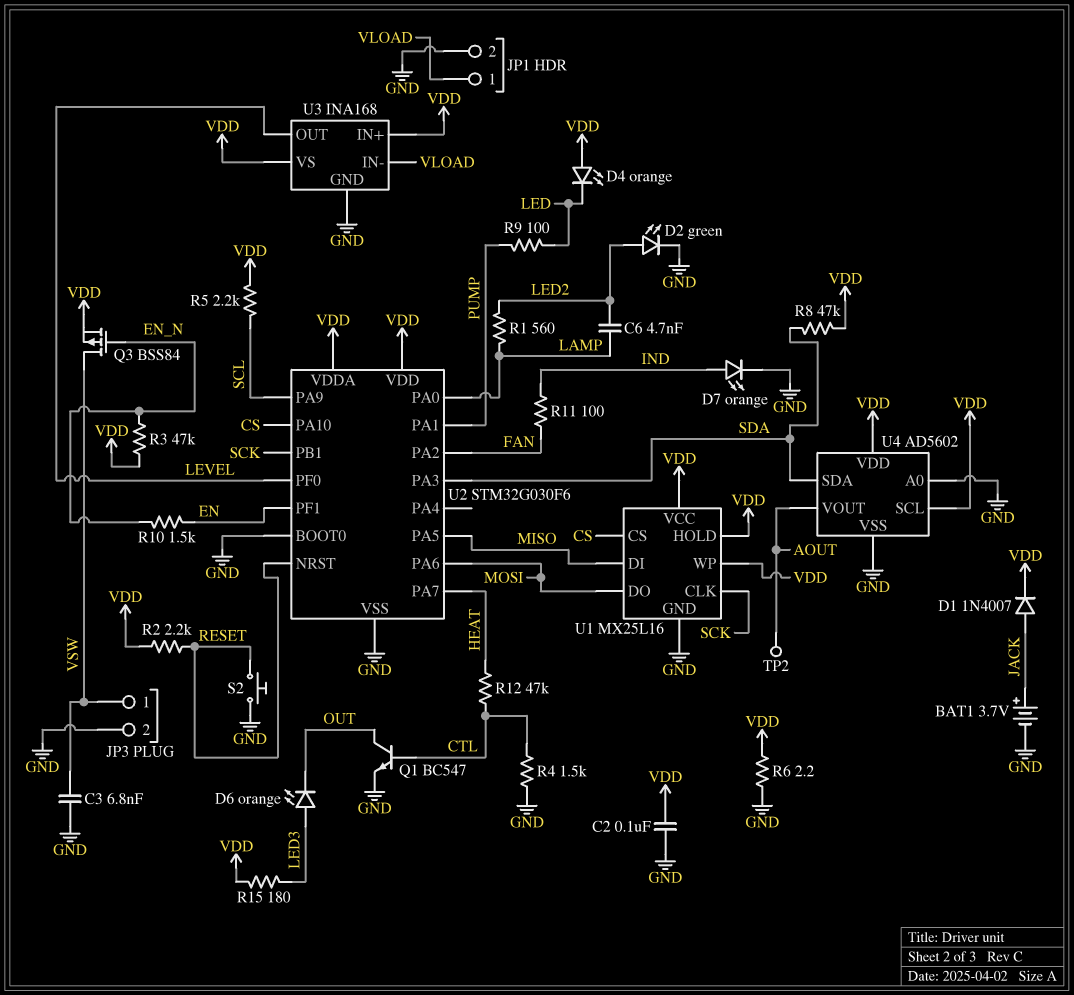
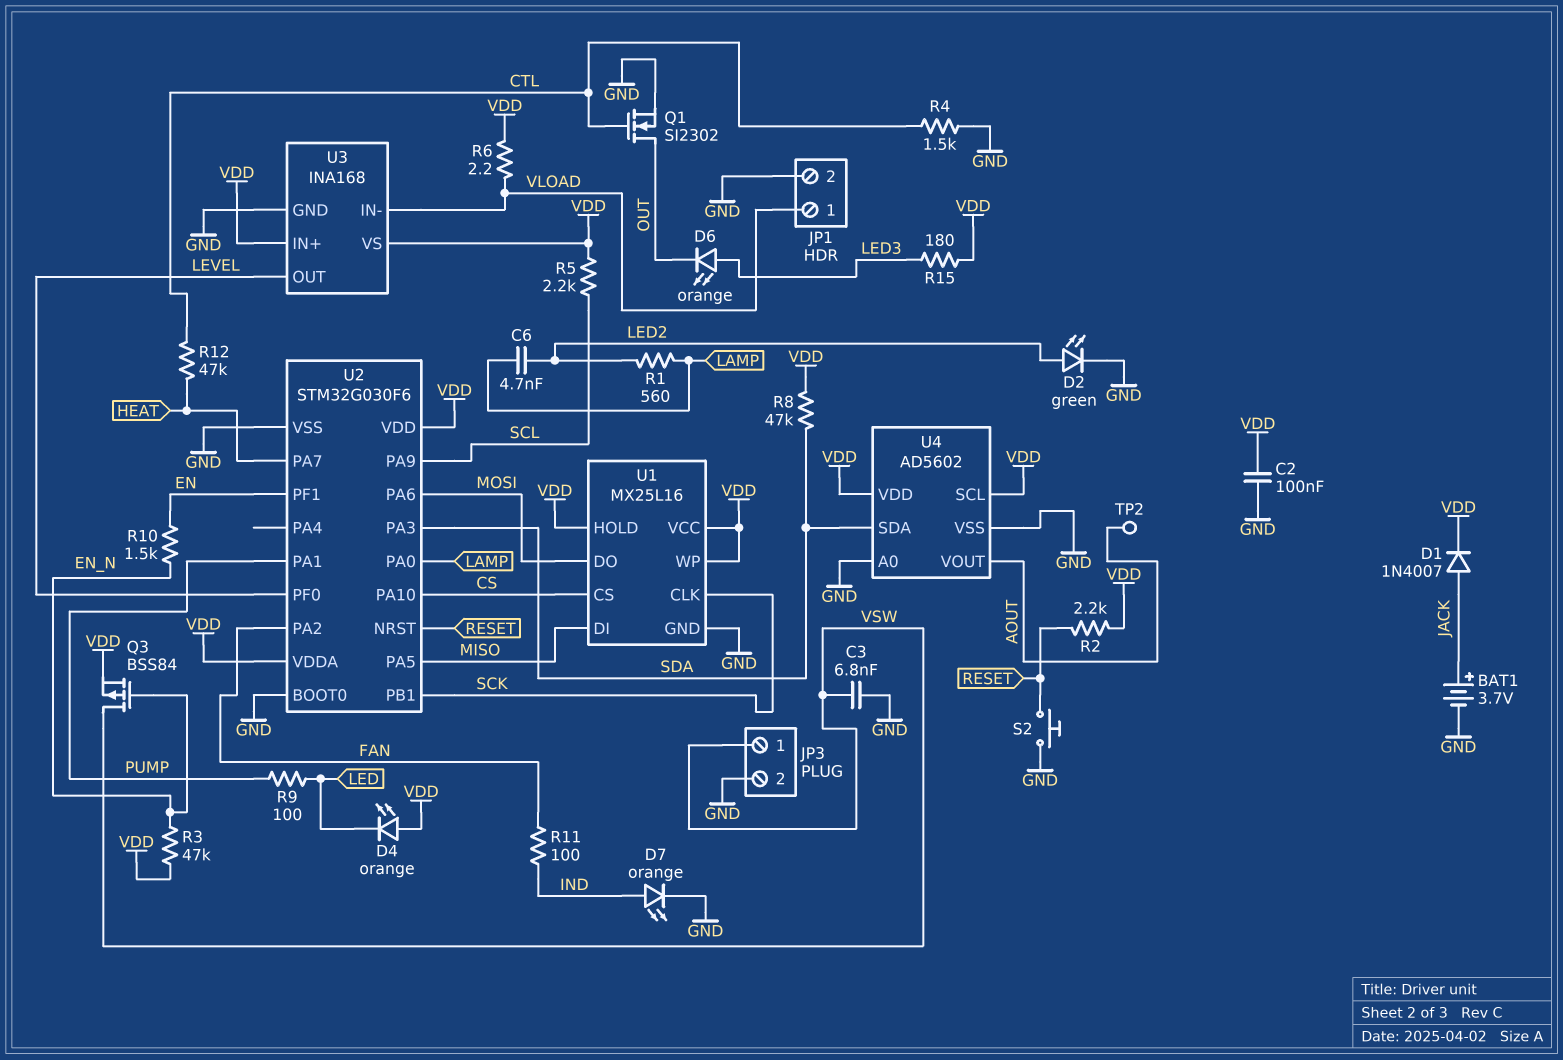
Q1: NPN BC547 (B CTL, C OUT, E GND) -> NMOS SI2302 (G CTL, D OUT, S GND)
R6: 2.2 (GND, VDD) -> 2.2 (VDD, VLOAD)

